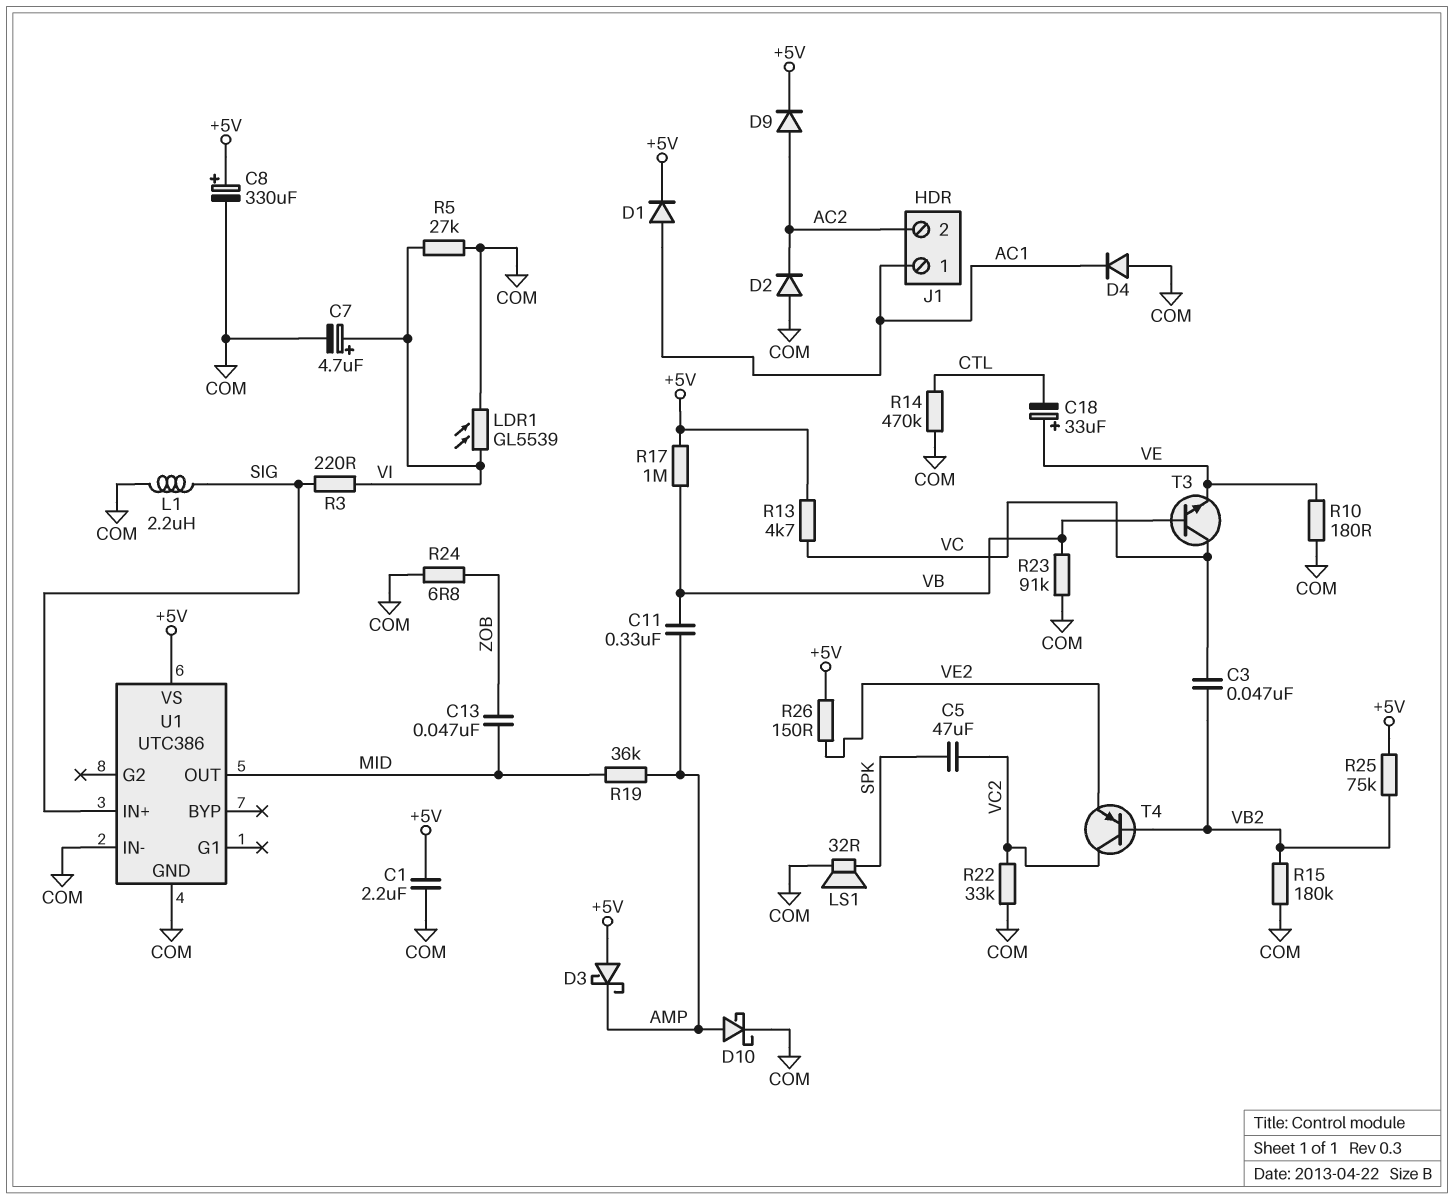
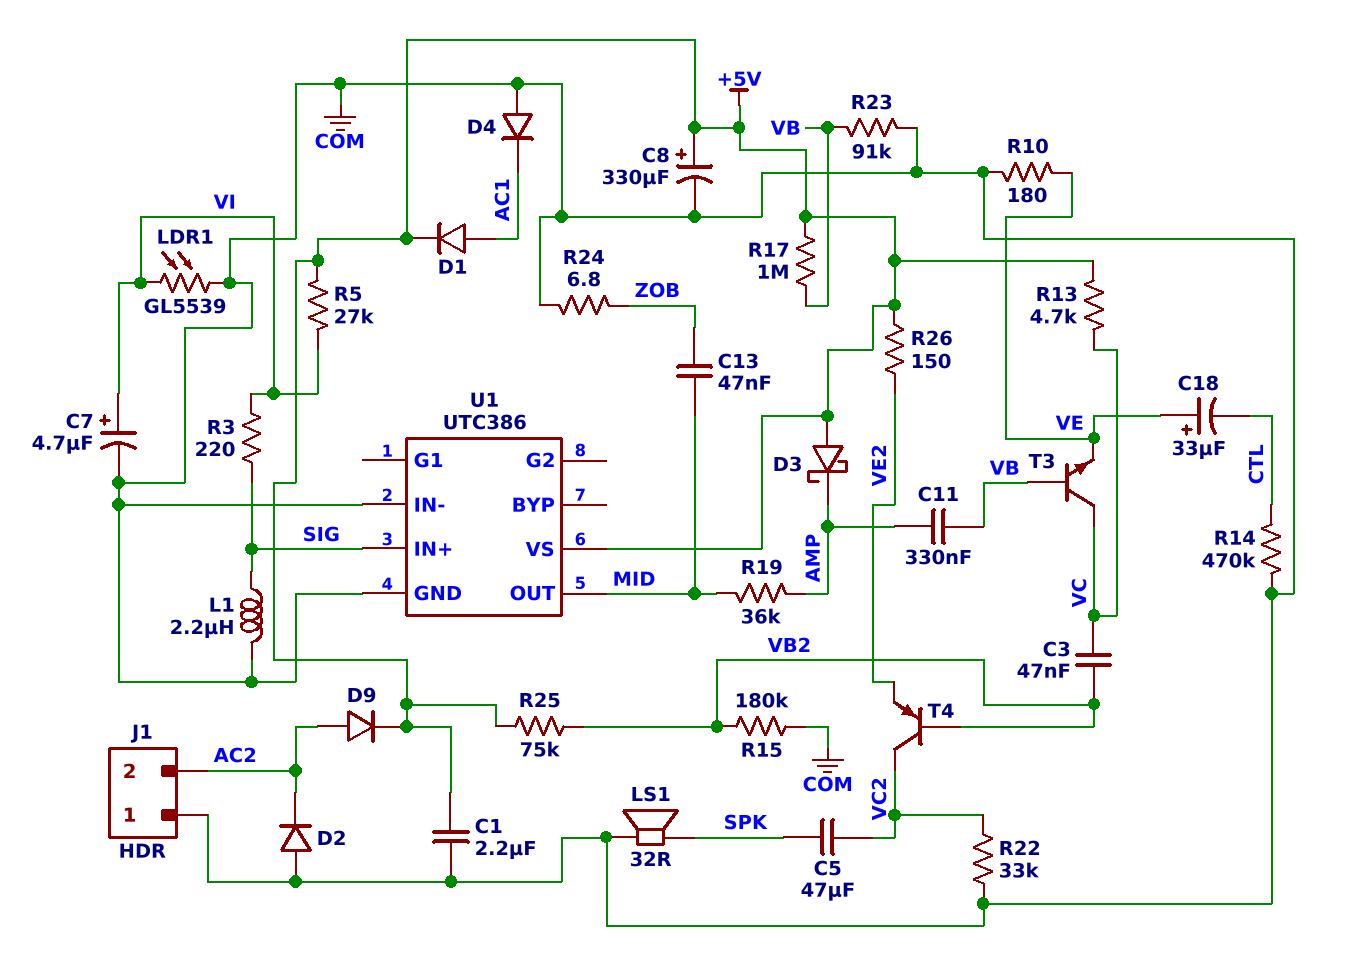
D10: schottky (A AMP, K COM) -> none
J1 pin 1: AC1 -> COM
R5: 27k (COM, VI) -> 27k (+5V, VI)

